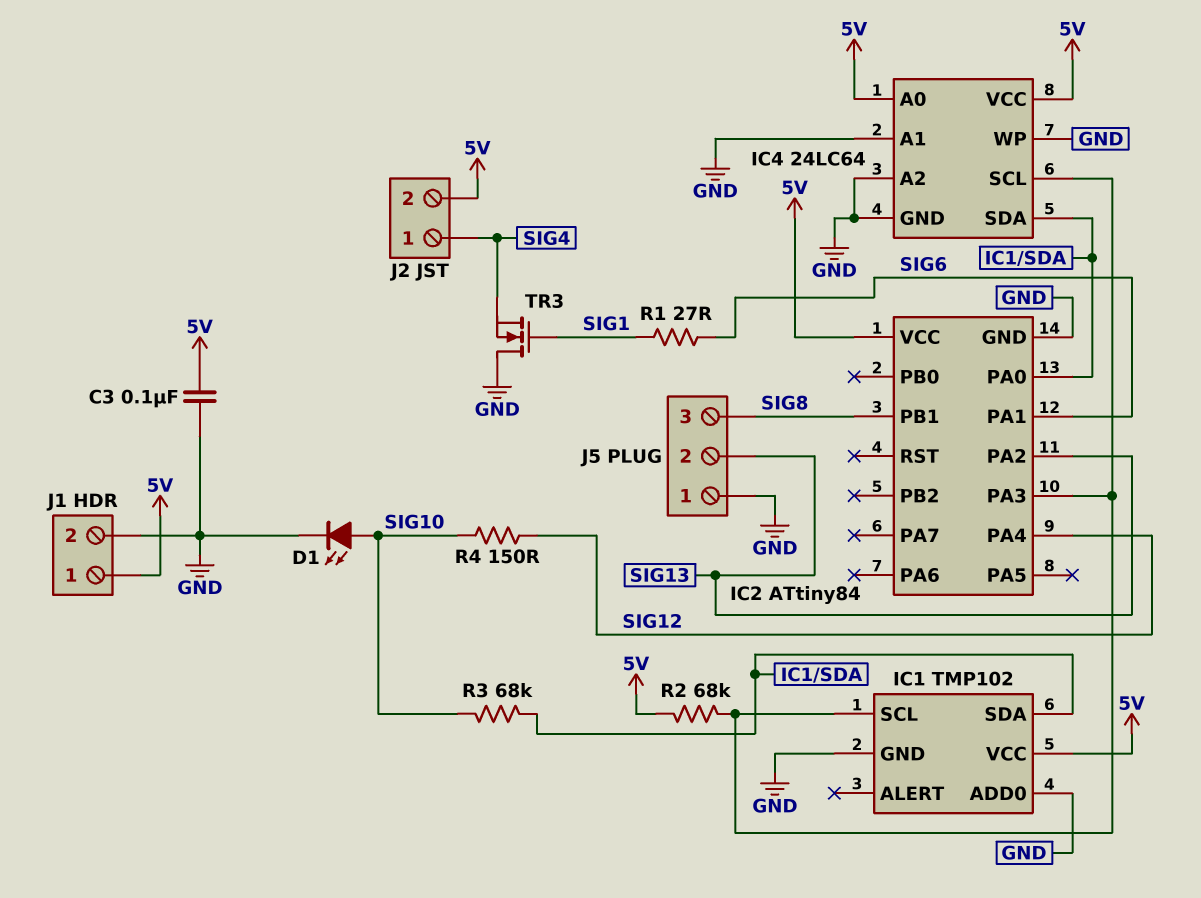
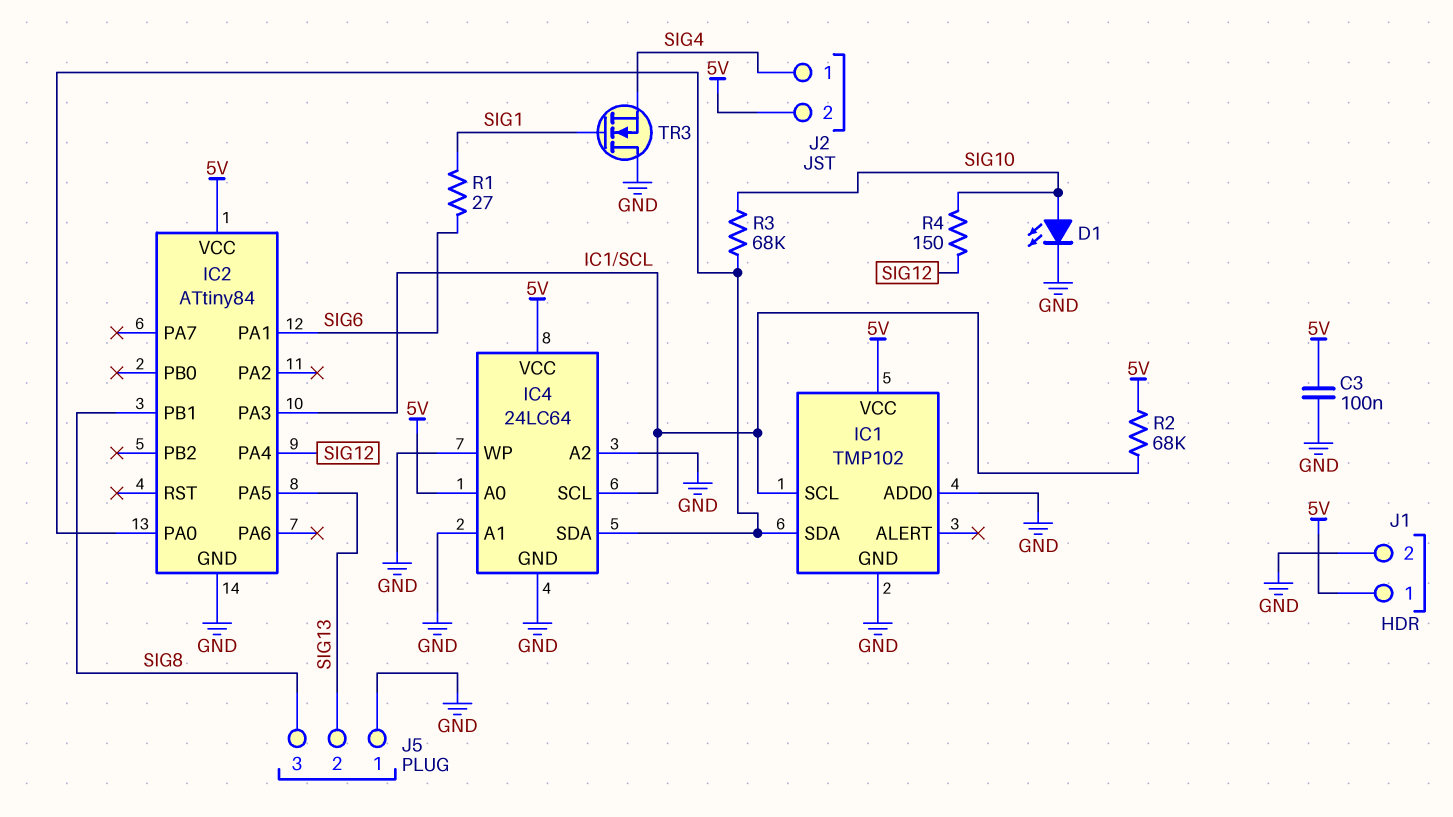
IC2 pin PA2: SIG13 -> none
IC2 pin PA5: none -> SIG13

